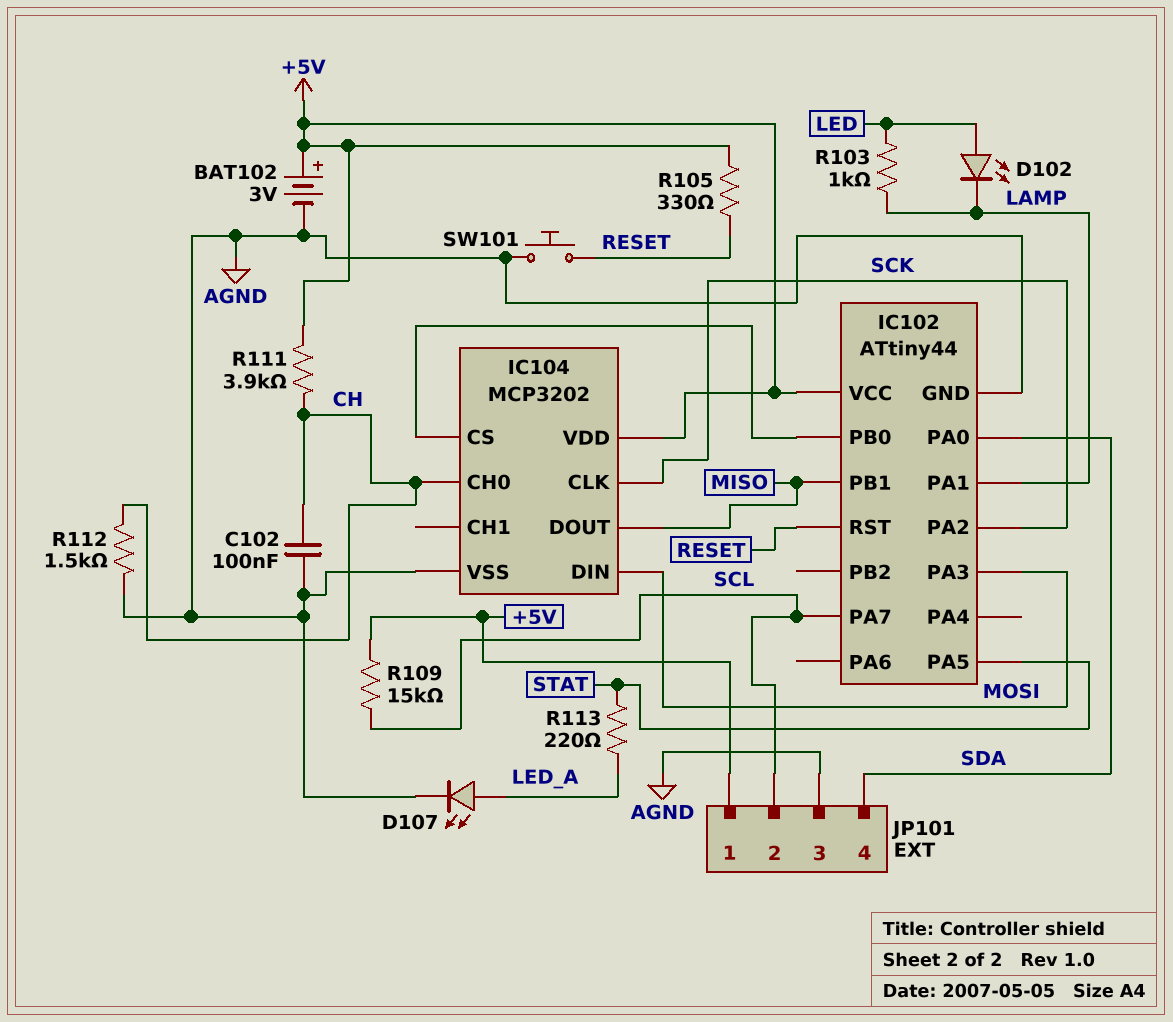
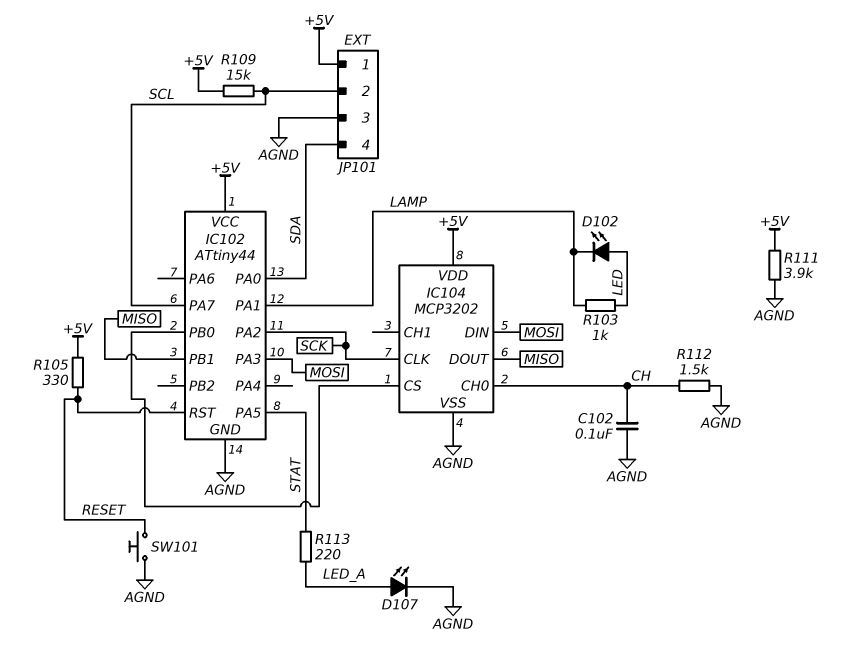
BAT102: 3V (plus +5V, minus AGND) -> none
R111: 3.9k (+5V, CH) -> 3.9k (+5V, AGND)

